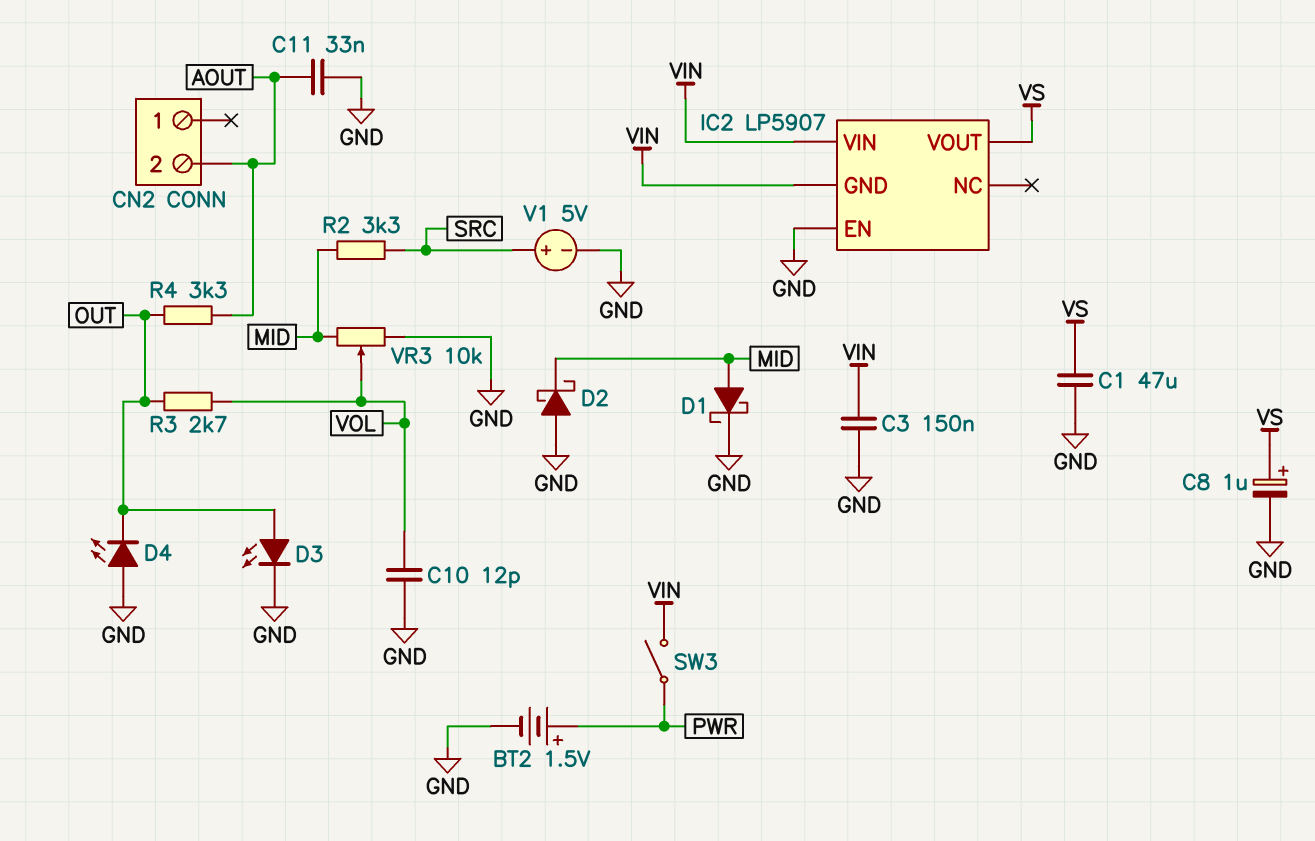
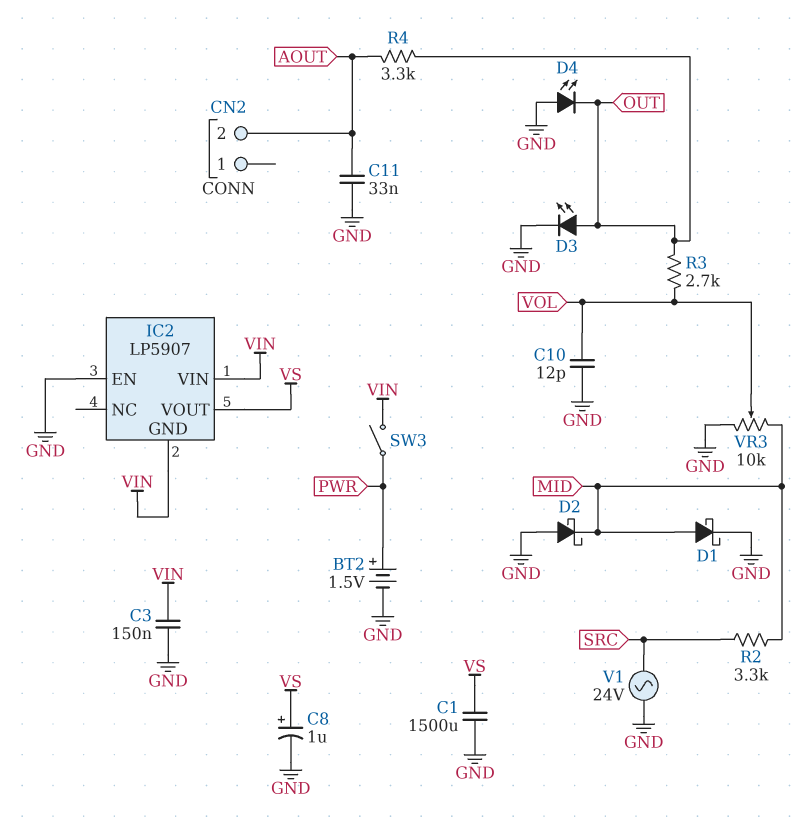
C1: 47uF (GND, VS) -> 1500uF (GND, VS)
V1: 5V (plus SRC, minus GND) -> AC 24V (GND, SRC)

